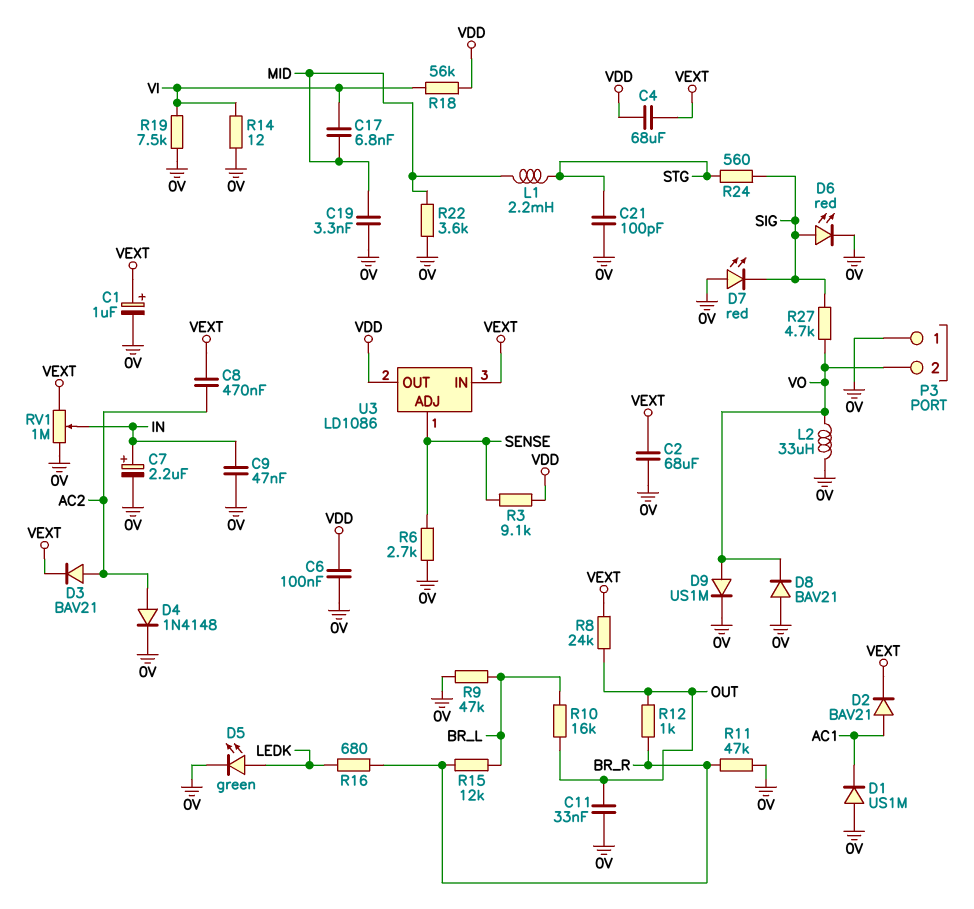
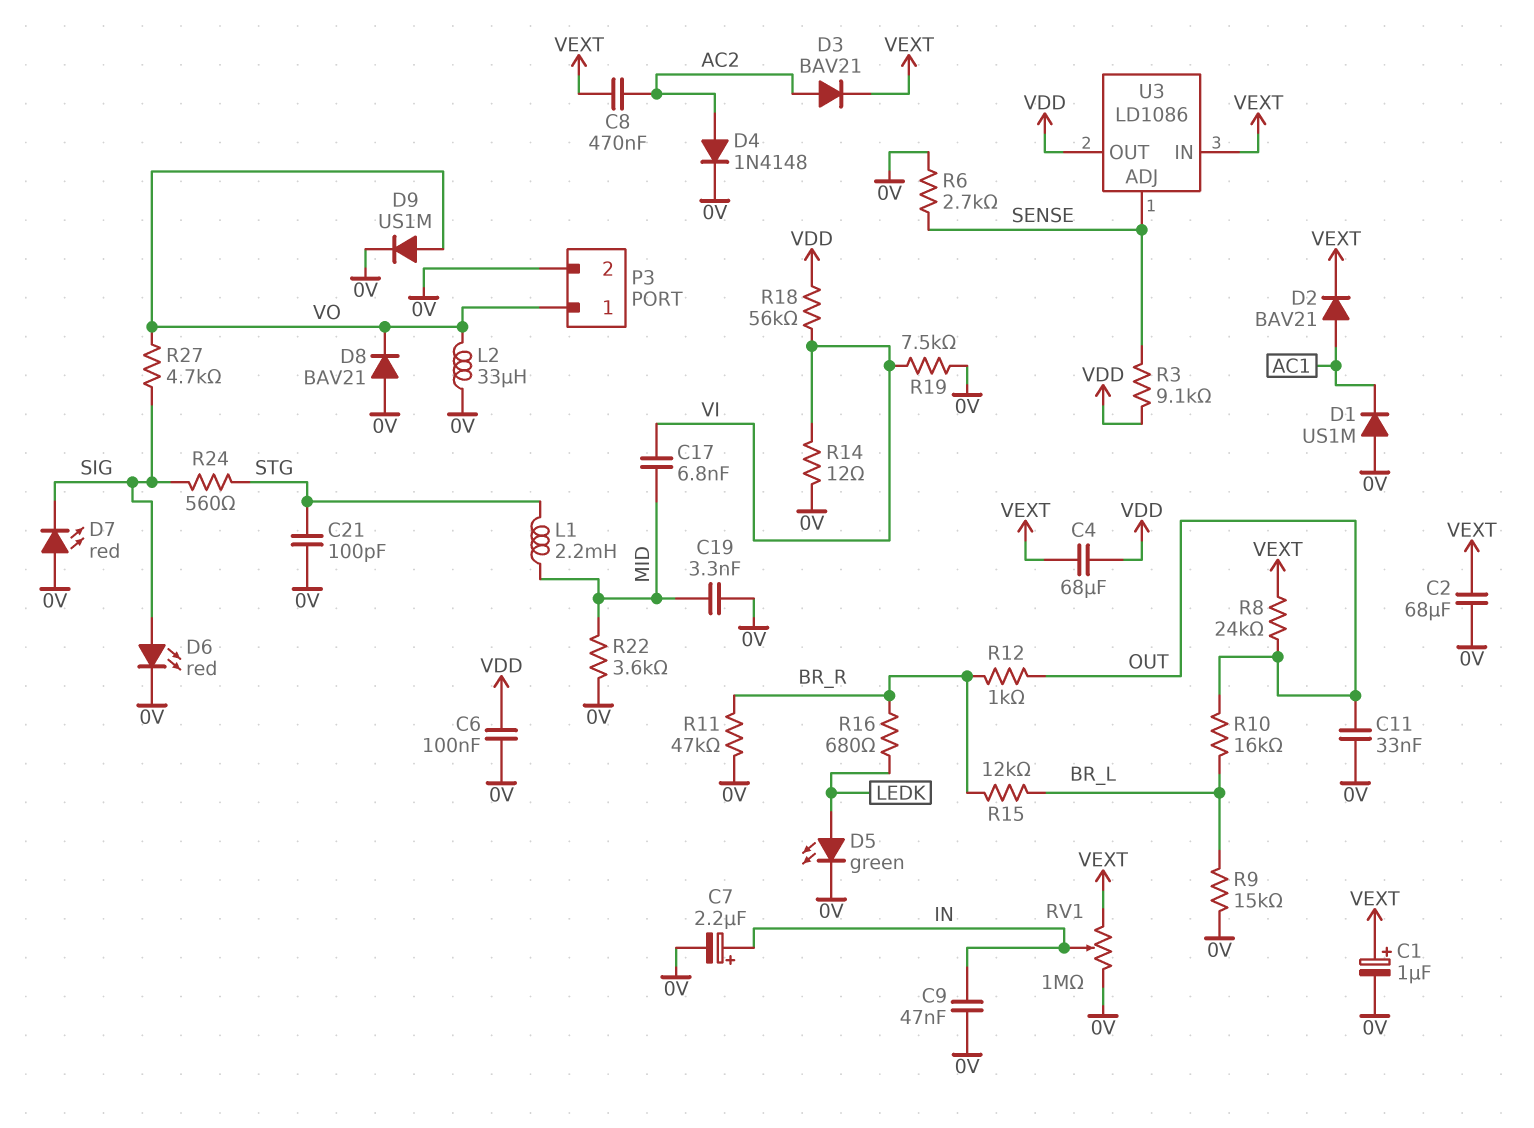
P3 pin 1: 0V -> VO
P3 pin 2: VO -> 0V
R9: 47k (0V, BR_L) -> 15k (0V, BR_L)

